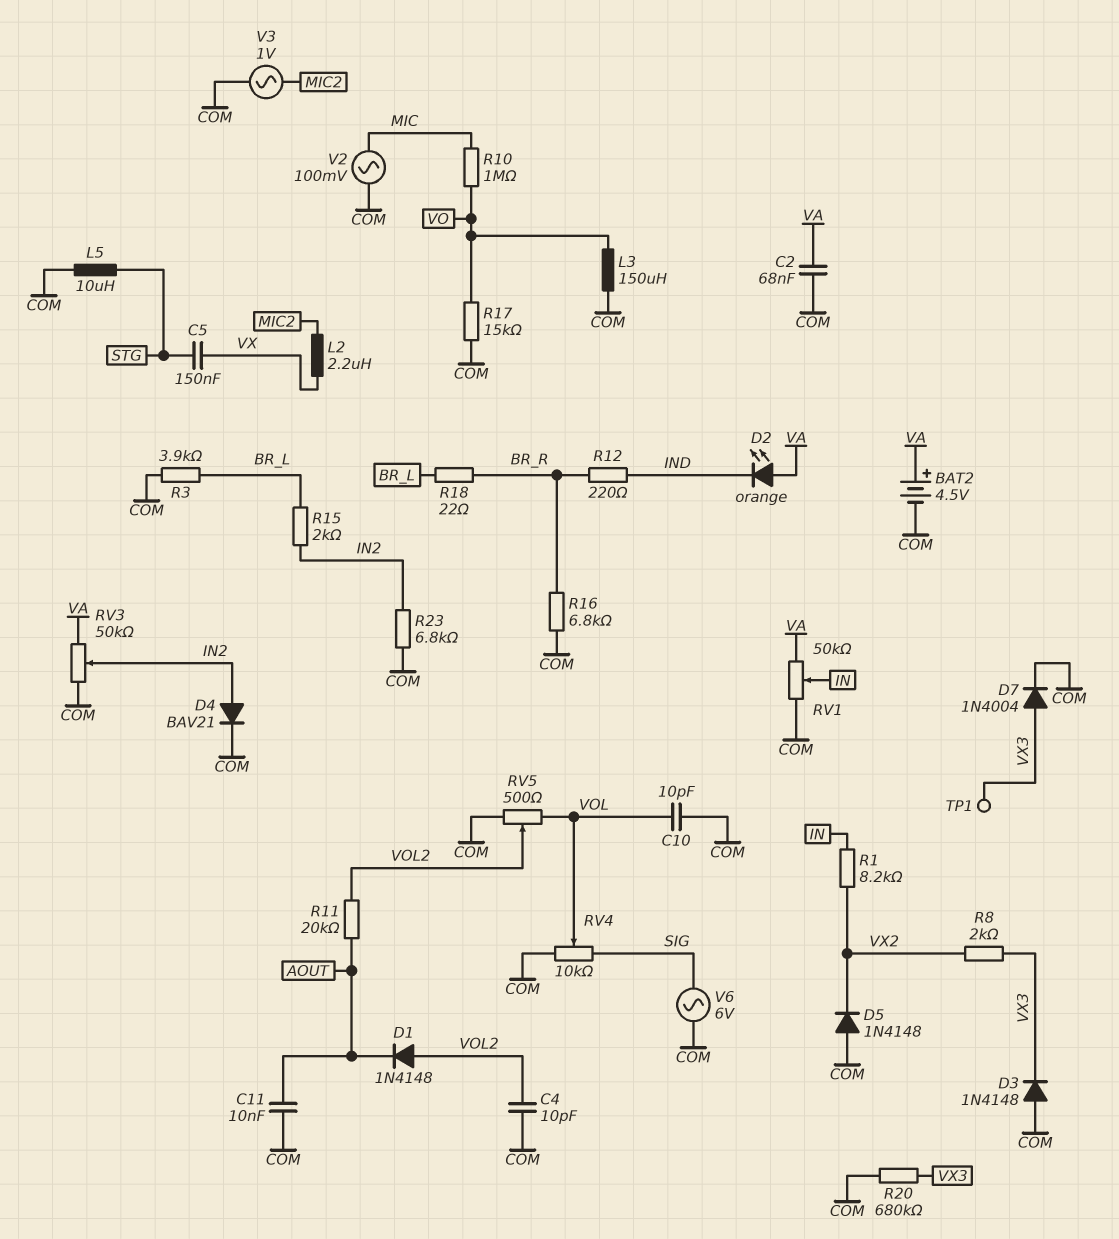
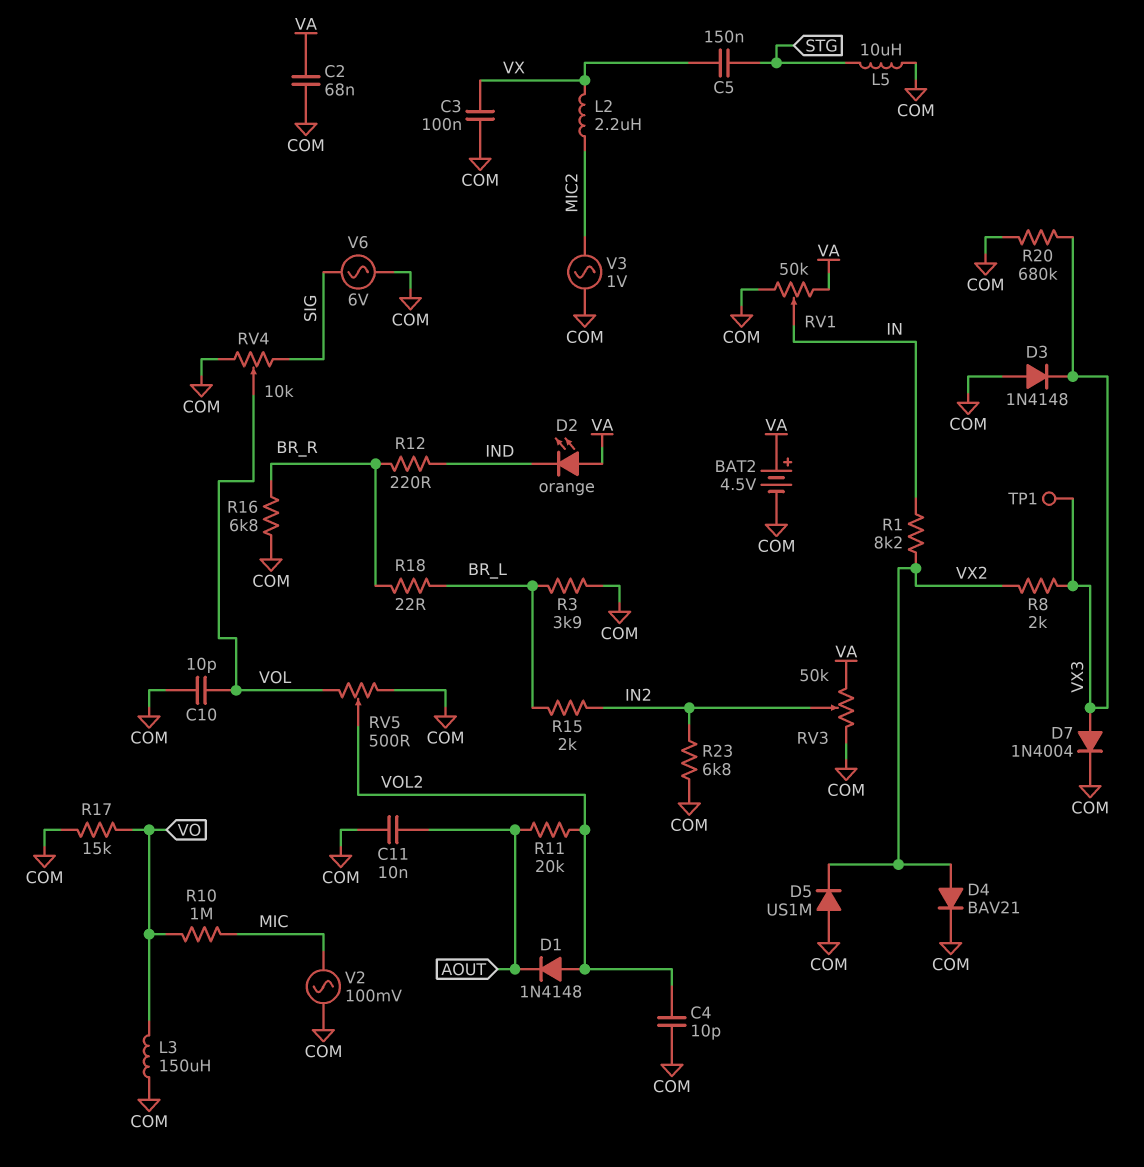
C3: none -> 100nF (COM, VX)
D4: diode BAV21 (A IN2, K COM) -> diode BAV21 (A VX2, K COM)
D5: diode 1N4148 (A COM, K VX2) -> diode US1M (A COM, K VX2)

